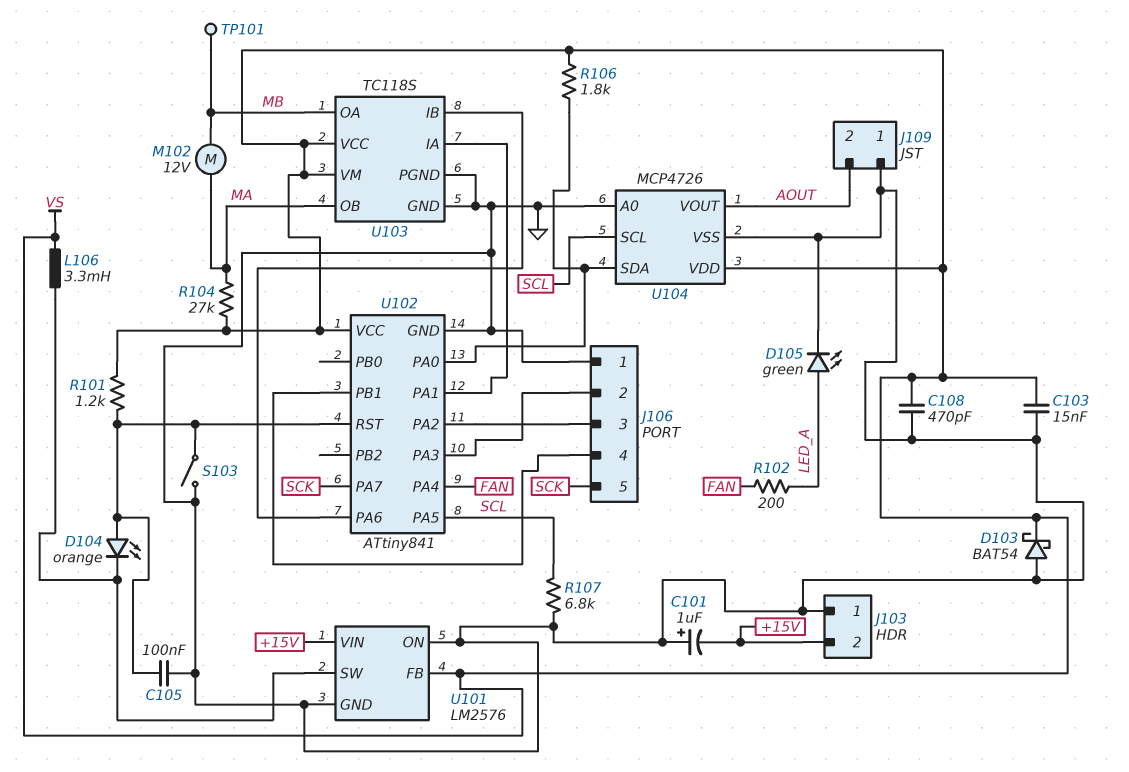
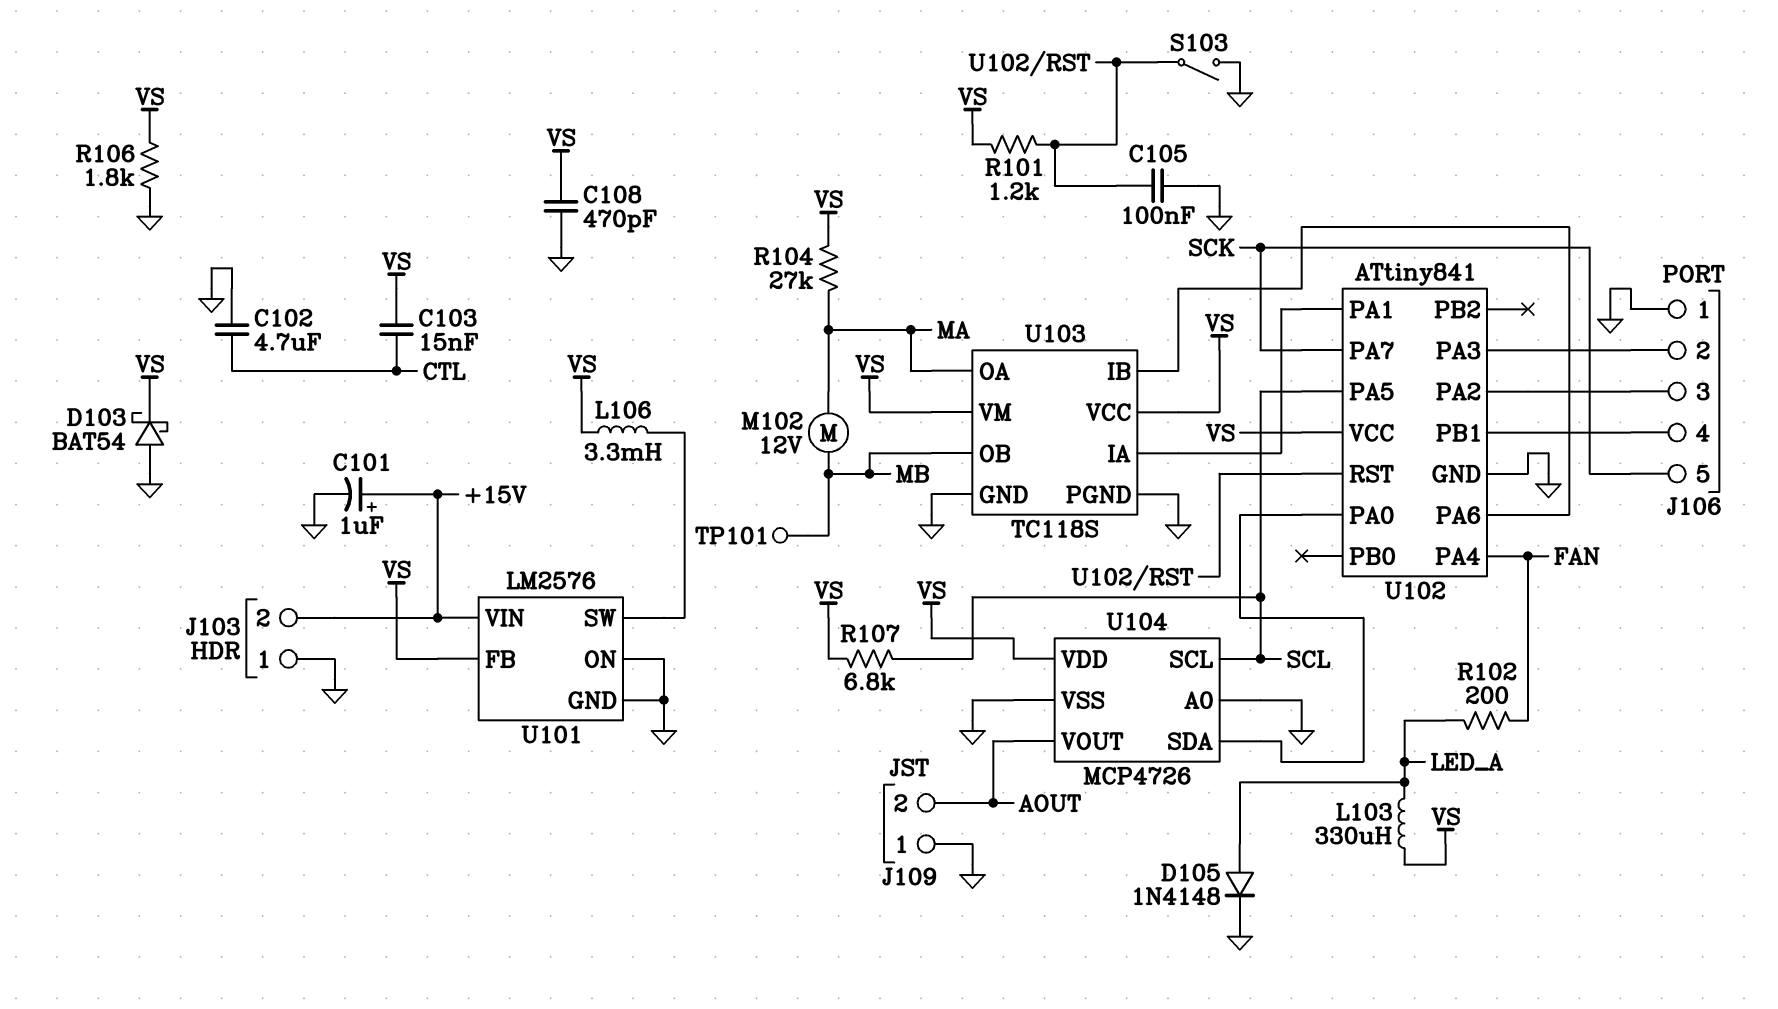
C101: 1uF (plus GND, minus +15V) -> 1uF (plus +15V, minus GND)
C102: none -> 4.7uF (CTL, GND)
C103: 15nF (GND, VS) -> 15nF (CTL, VS)
D104: LED orange (A U102/RST, K U101/SW) -> none
D105: LED green (A LED_A, K GND) -> diode 1N4148 (A LED_A, K GND)
L103: none -> 330uH (LED_A, VS)
R106: 1.8k (U102/PA0, VS) -> 1.8k (GND, VS)
R107: 6.8k (GND, SCL) -> 6.8k (SCL, VS)
U103 pin OA: MB -> MA
U103 pin OB: MA -> MB

